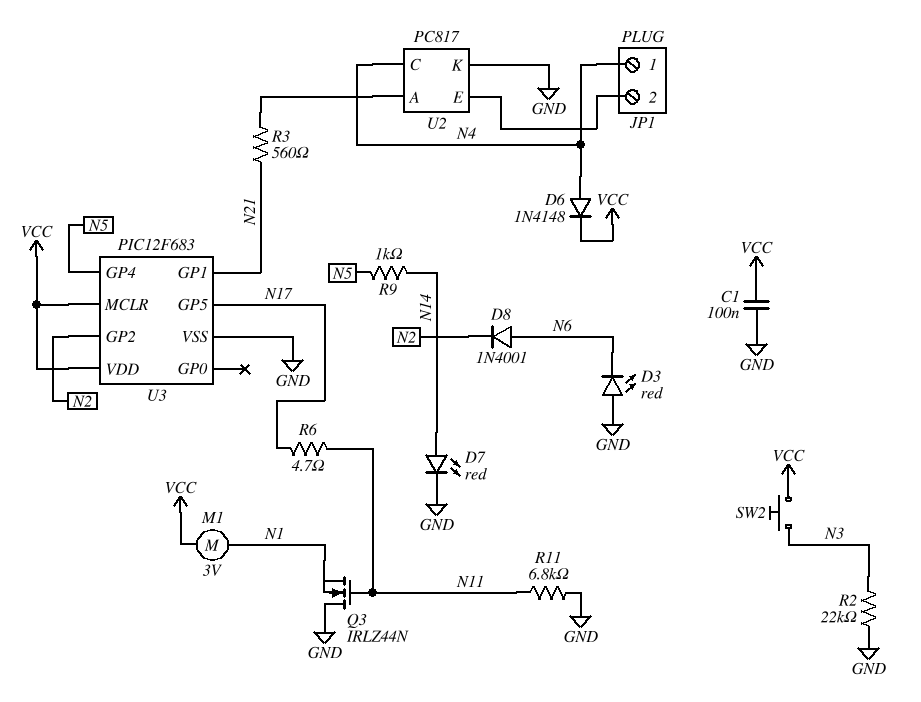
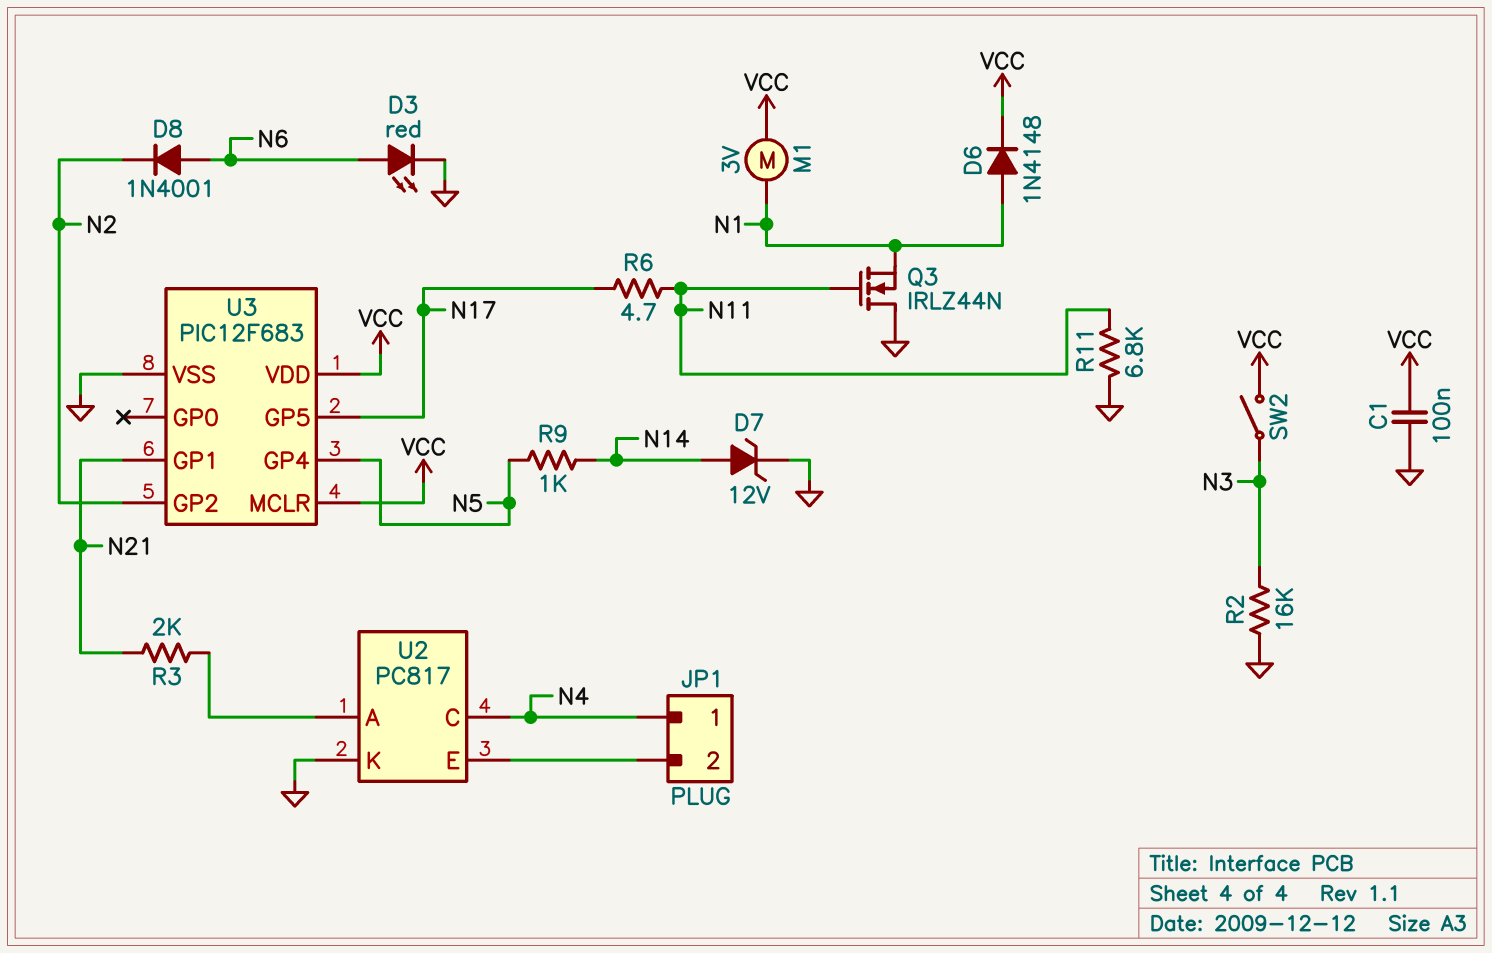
D3: LED red (A GND, K N6) -> LED red (A N6, K GND)
D6: diode 1N4148 (A N4, K VCC) -> diode 1N4148 (A N1, K VCC)
D7: LED red (A N14, K GND) -> zener 12V (A N14, K GND)
R2: 22k (GND, N3) -> 16k (GND, N3)
R3: 560 (N21, U2/A) -> 2k (N21, U2/A)
SW2: button (N3, VCC) -> switch (N3, VCC)

